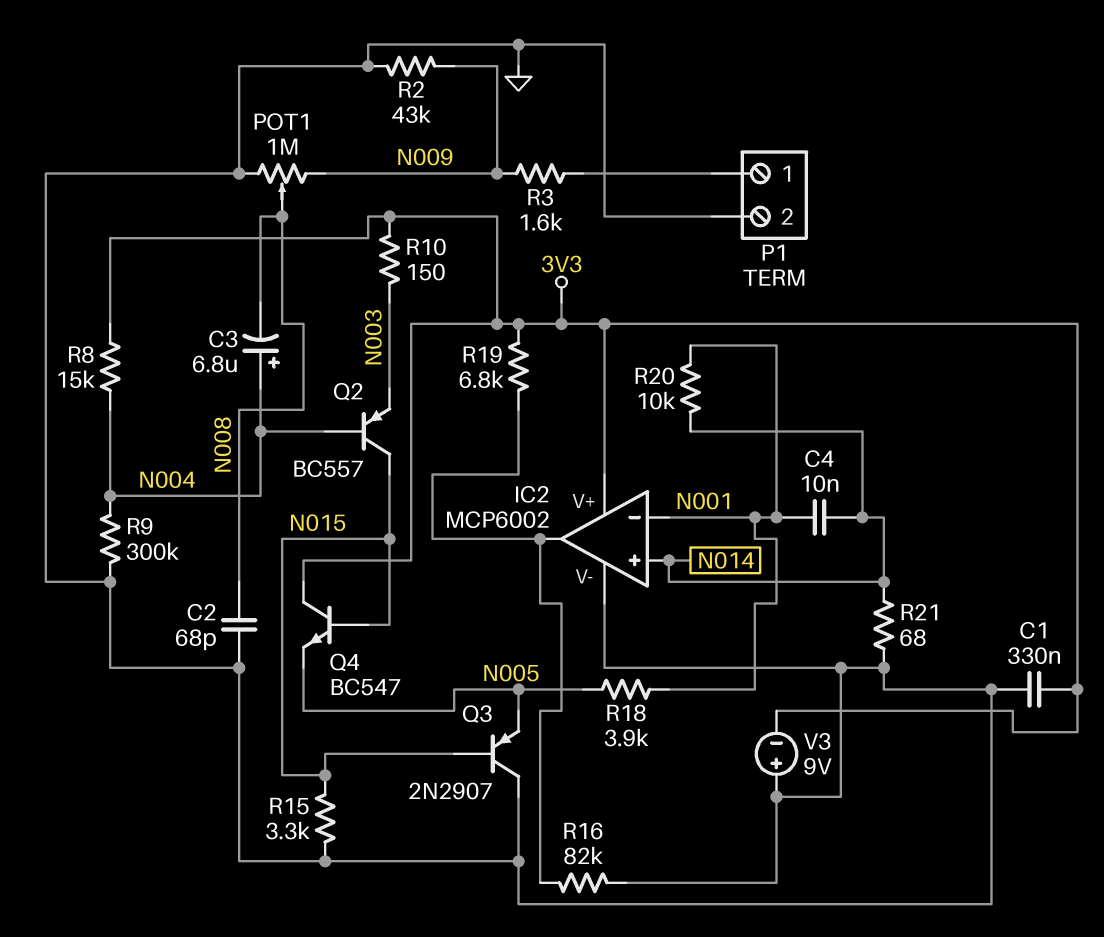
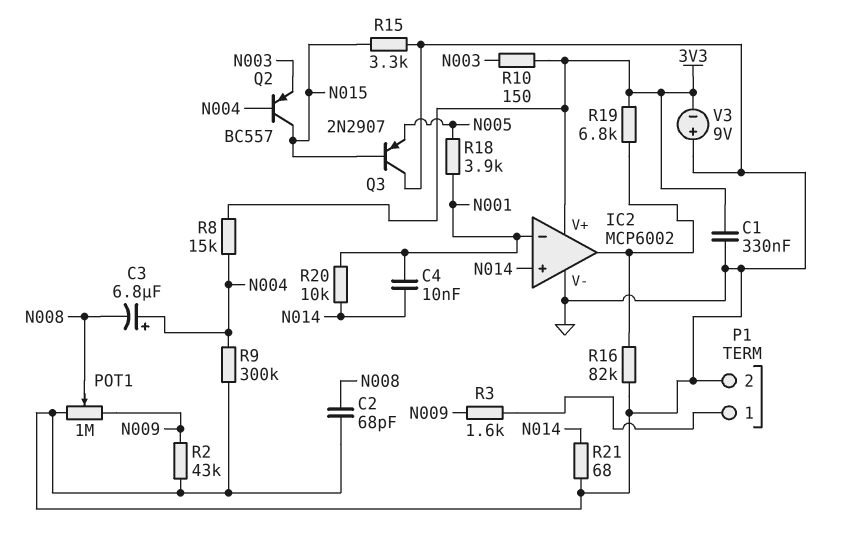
Q4: NPN BC547 (B N015, C 3V3, E N005) -> none

